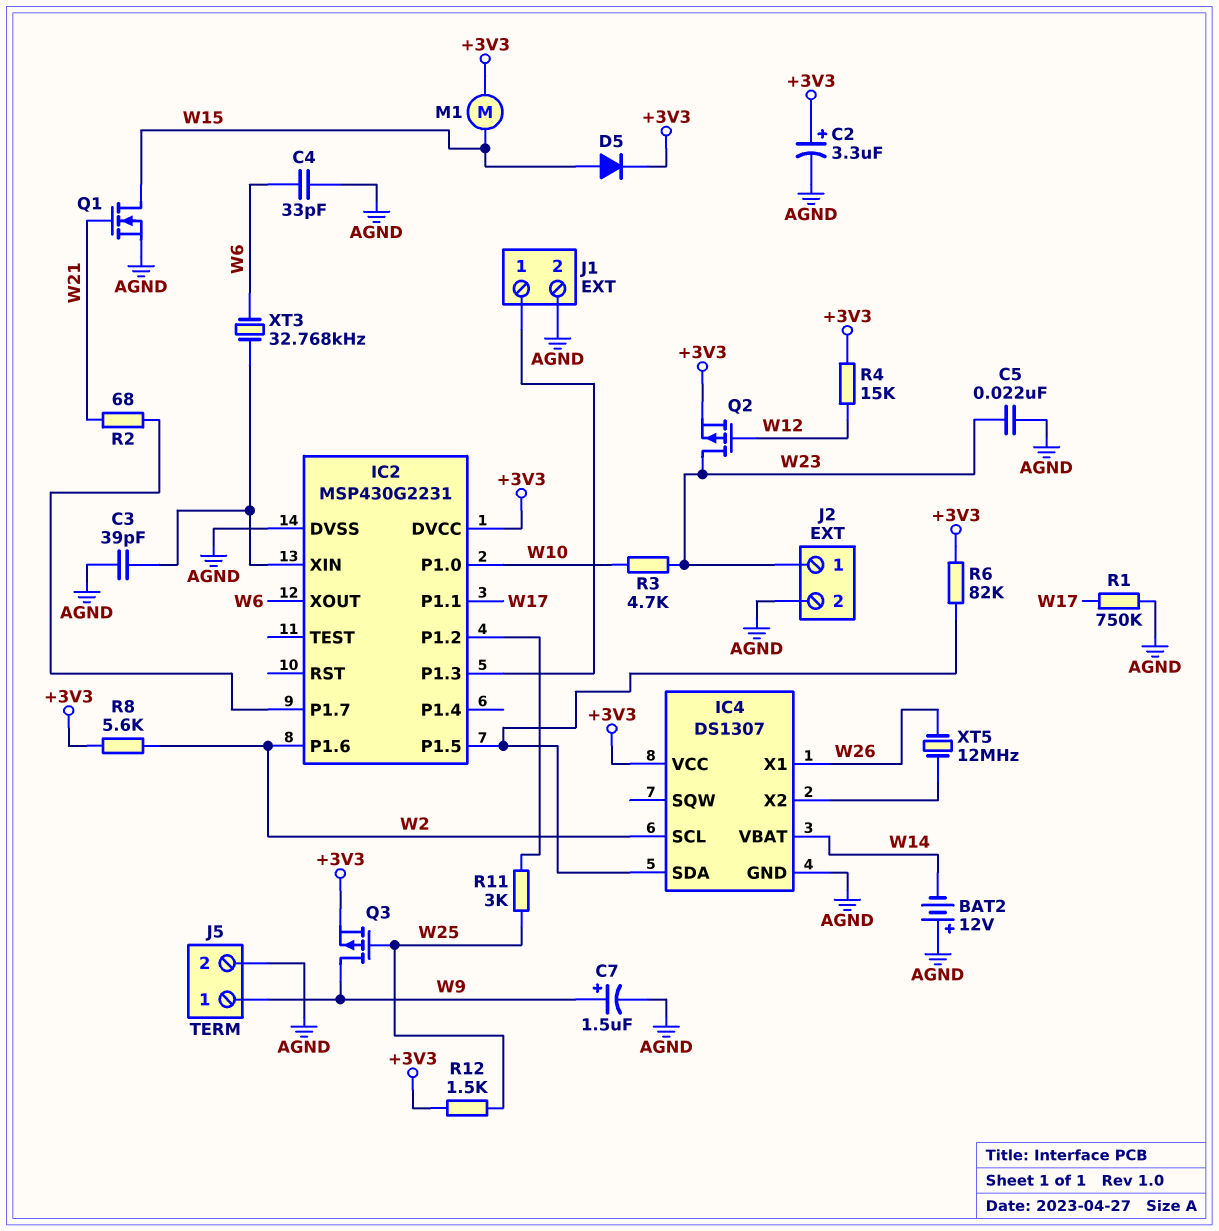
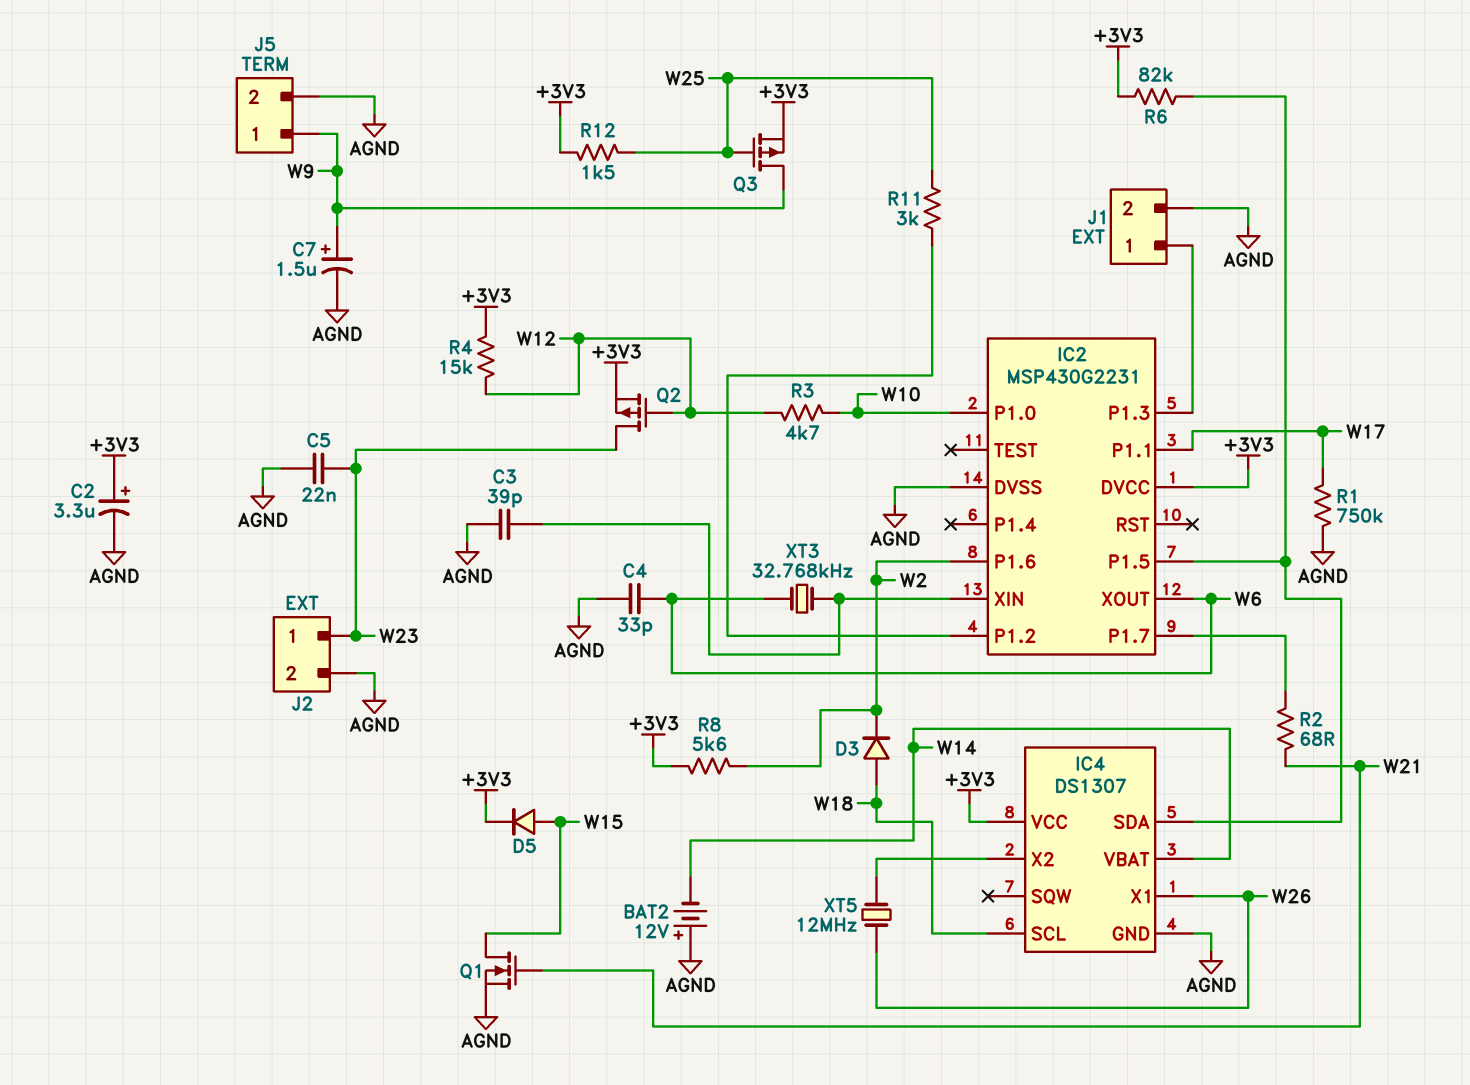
D3: none -> diode (A W18, K W2)
IC4 pin SCL: W2 -> W18
M1: motor (+3V3, W15) -> none
R3: 4.7k (W10, W23) -> 4.7k (W10, W12)

